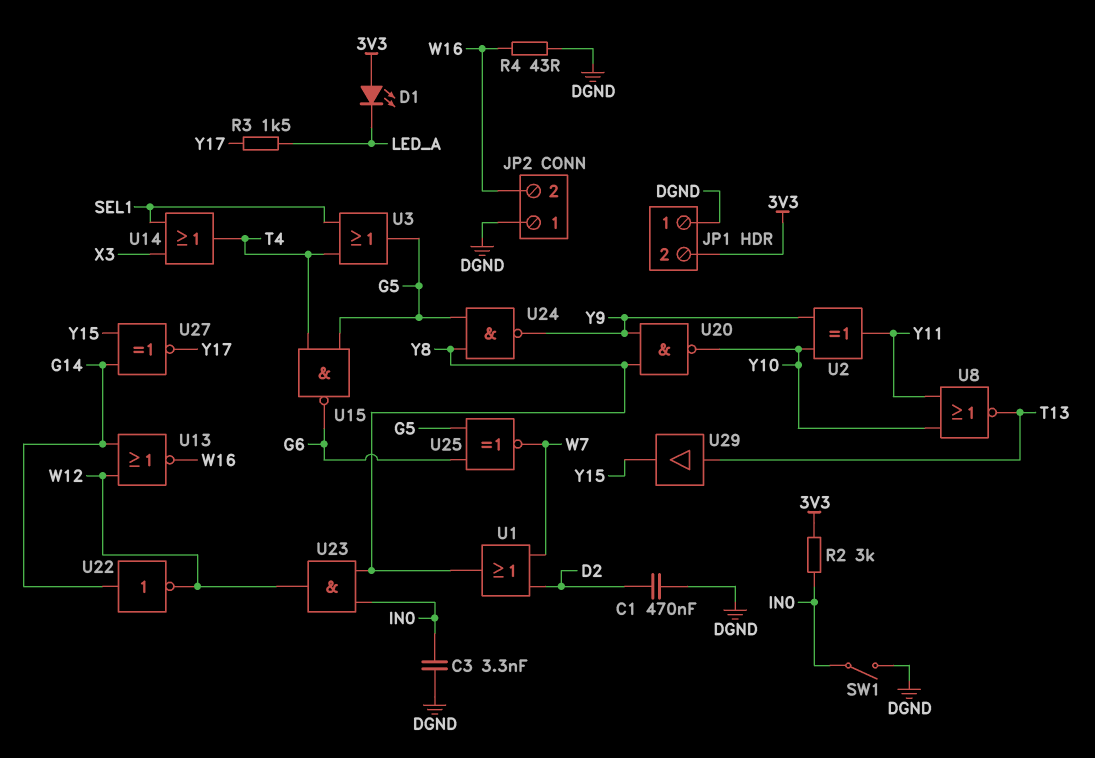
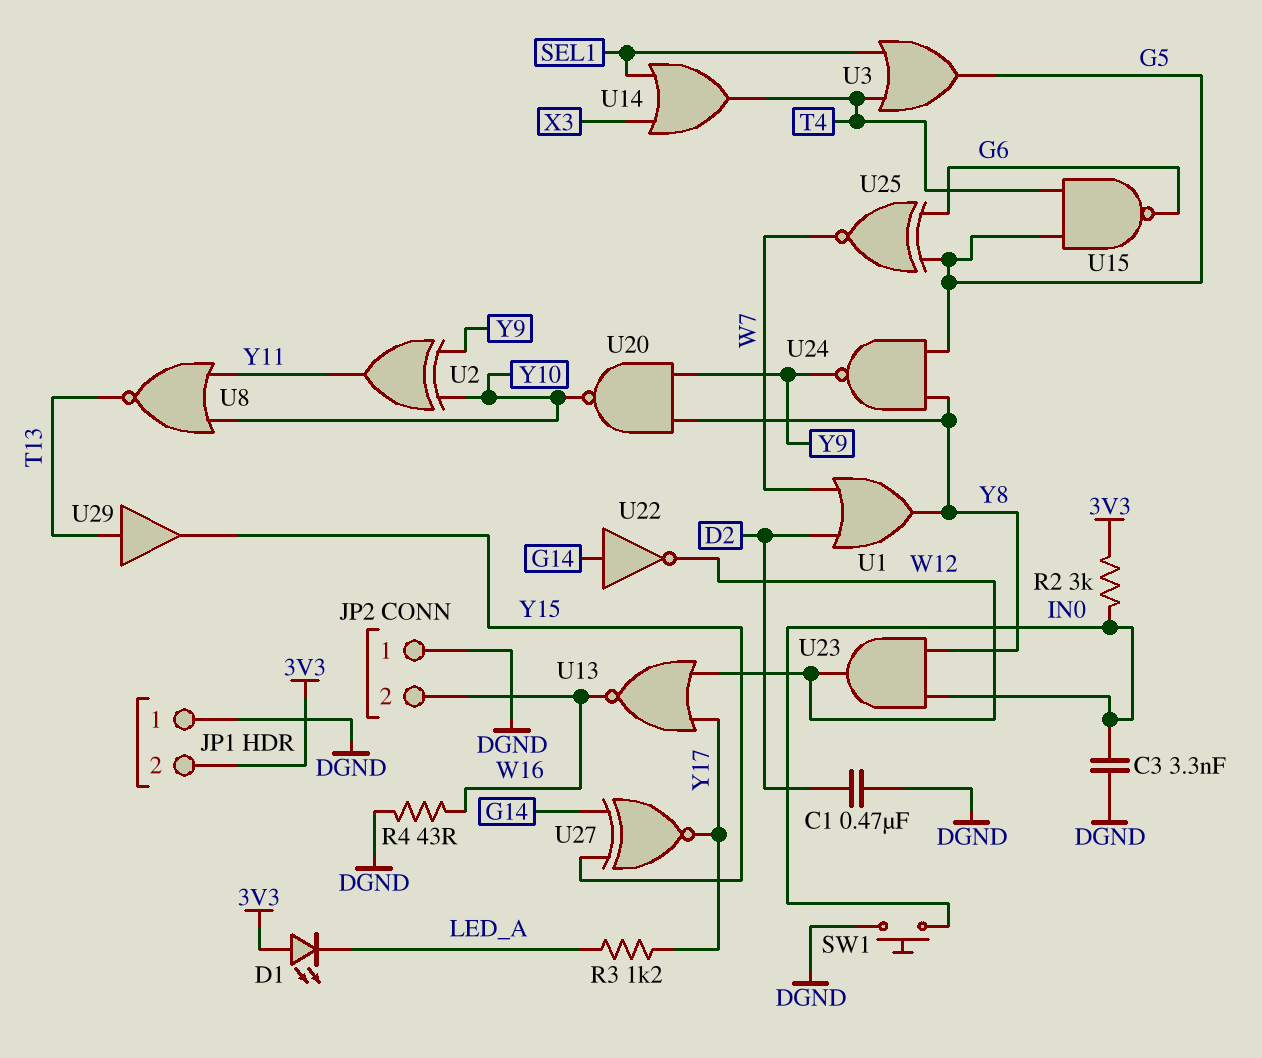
R3: 1.5k (LED_A, Y17) -> 1.2k (LED_A, Y17)
SW1: switch (DGND, IN0) -> button (DGND, IN0)
U13: NOR (in G14, in W12, out W16) -> NOR (in W12, in Y17, out W16)

